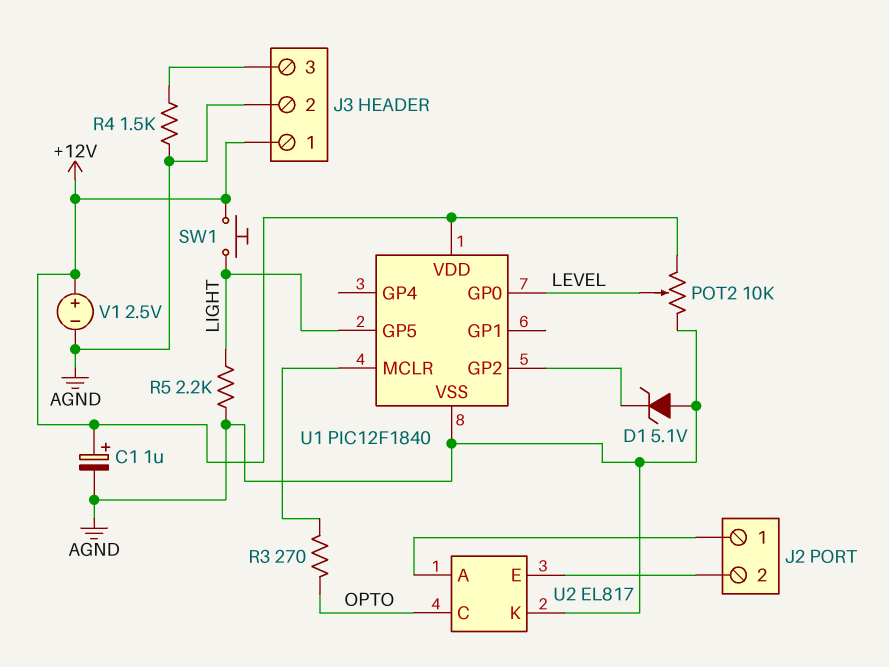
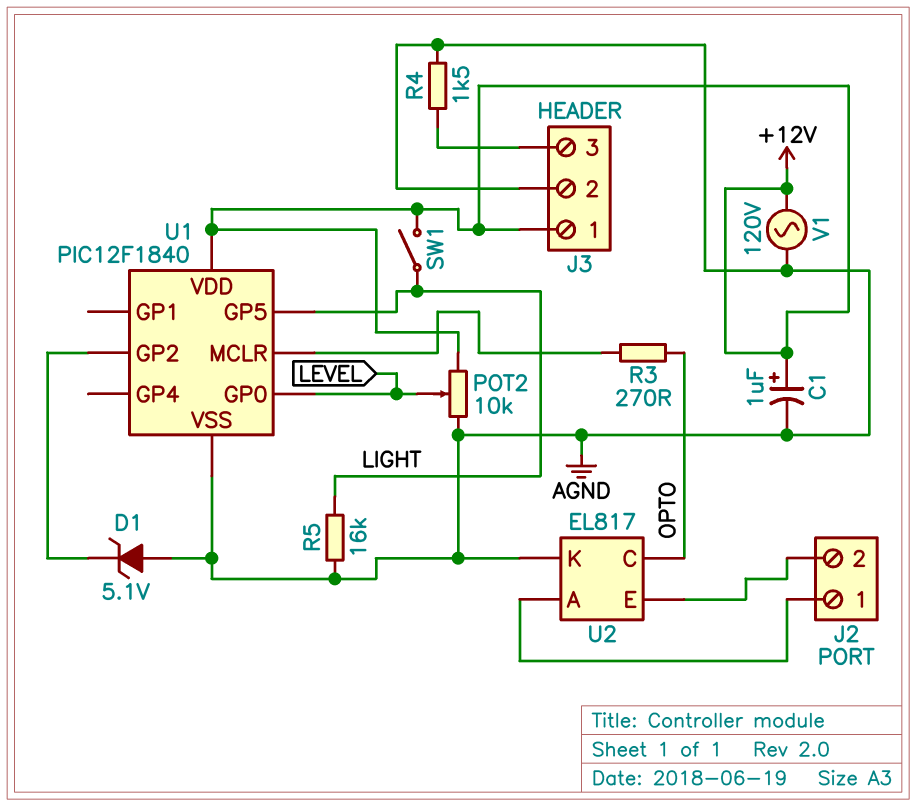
R5: 2.2k (AGND, LIGHT) -> 16k (AGND, LIGHT)
SW1: button (+12V, LIGHT) -> switch (+12V, LIGHT)
V1: 2.5V (plus +12V, minus AGND) -> AC 120V (+12V, AGND)

